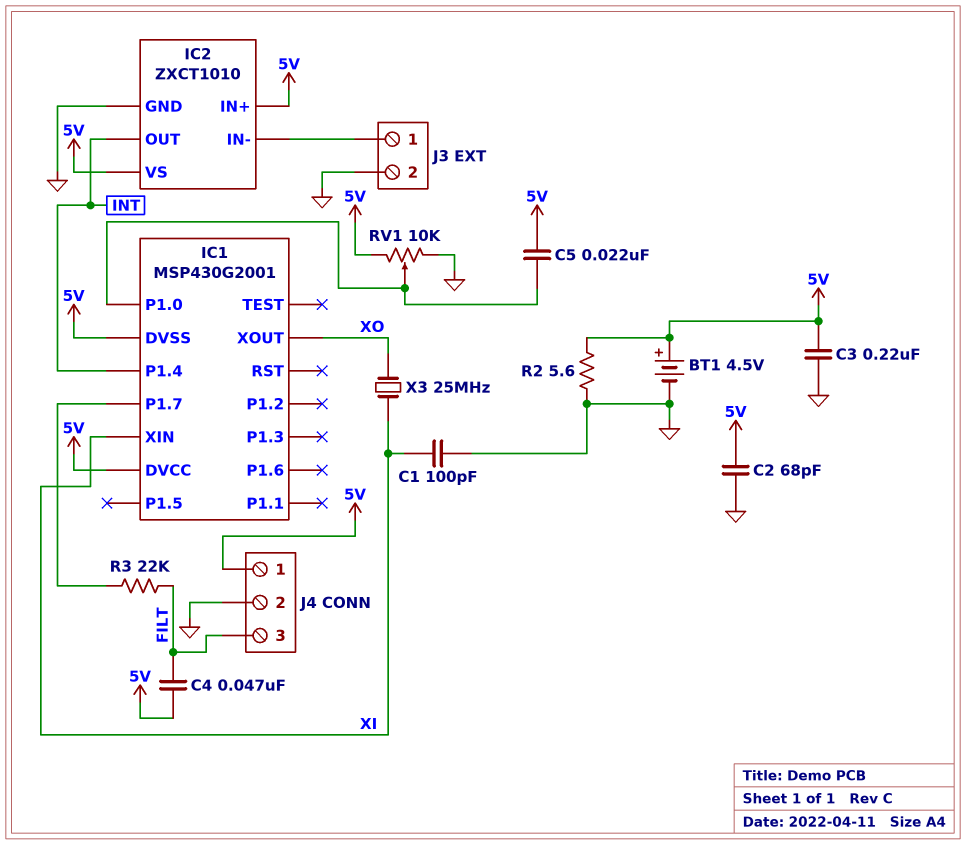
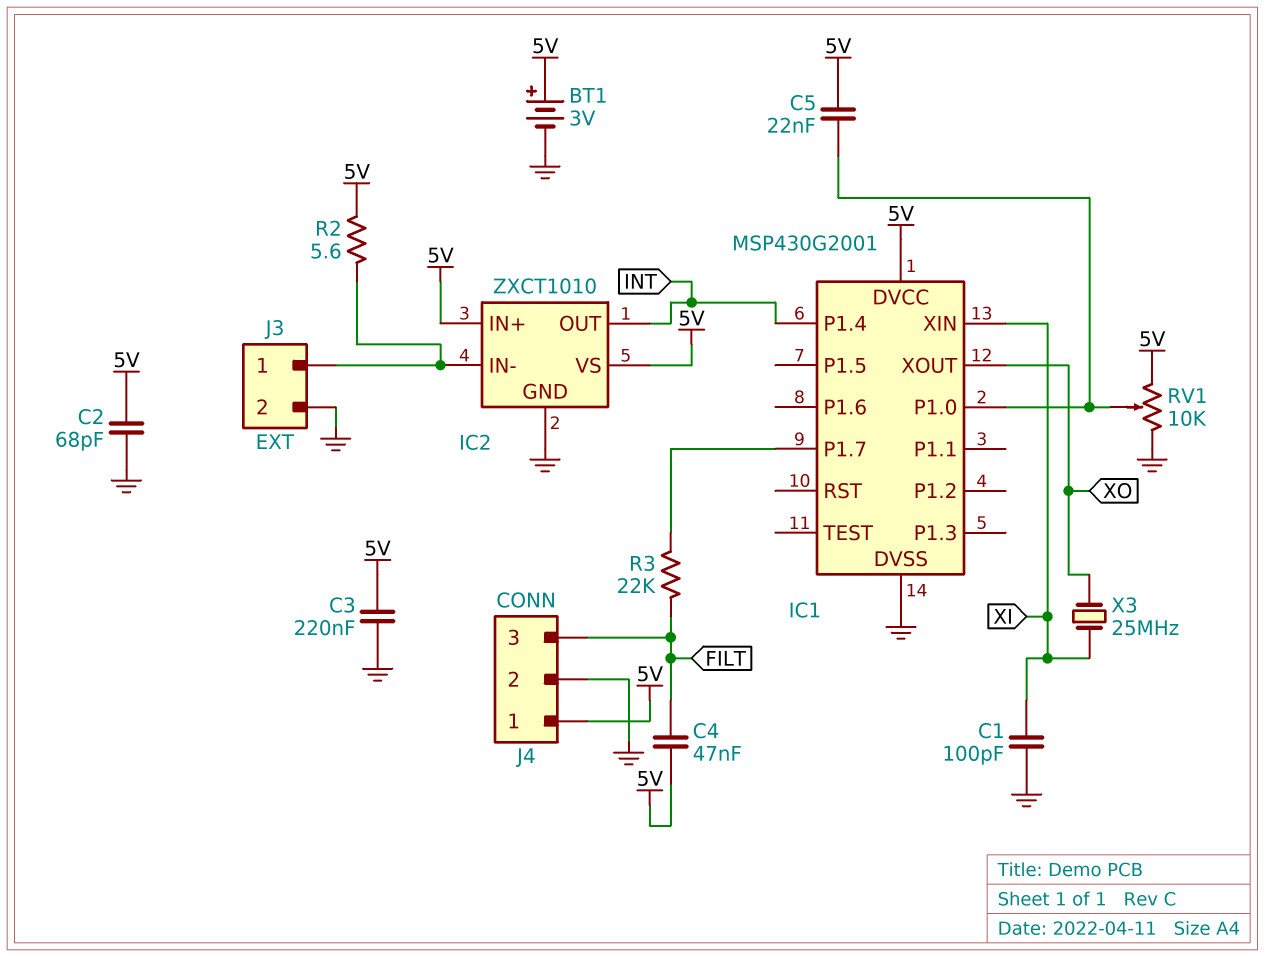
BT1: 4.5V (plus 5V, minus GND) -> 3V (plus 5V, minus GND)
IC1 pin DVSS: 5V -> GND
R2: 5.6 (5V, GND) -> 5.6 (5V, IC2/IN-)

